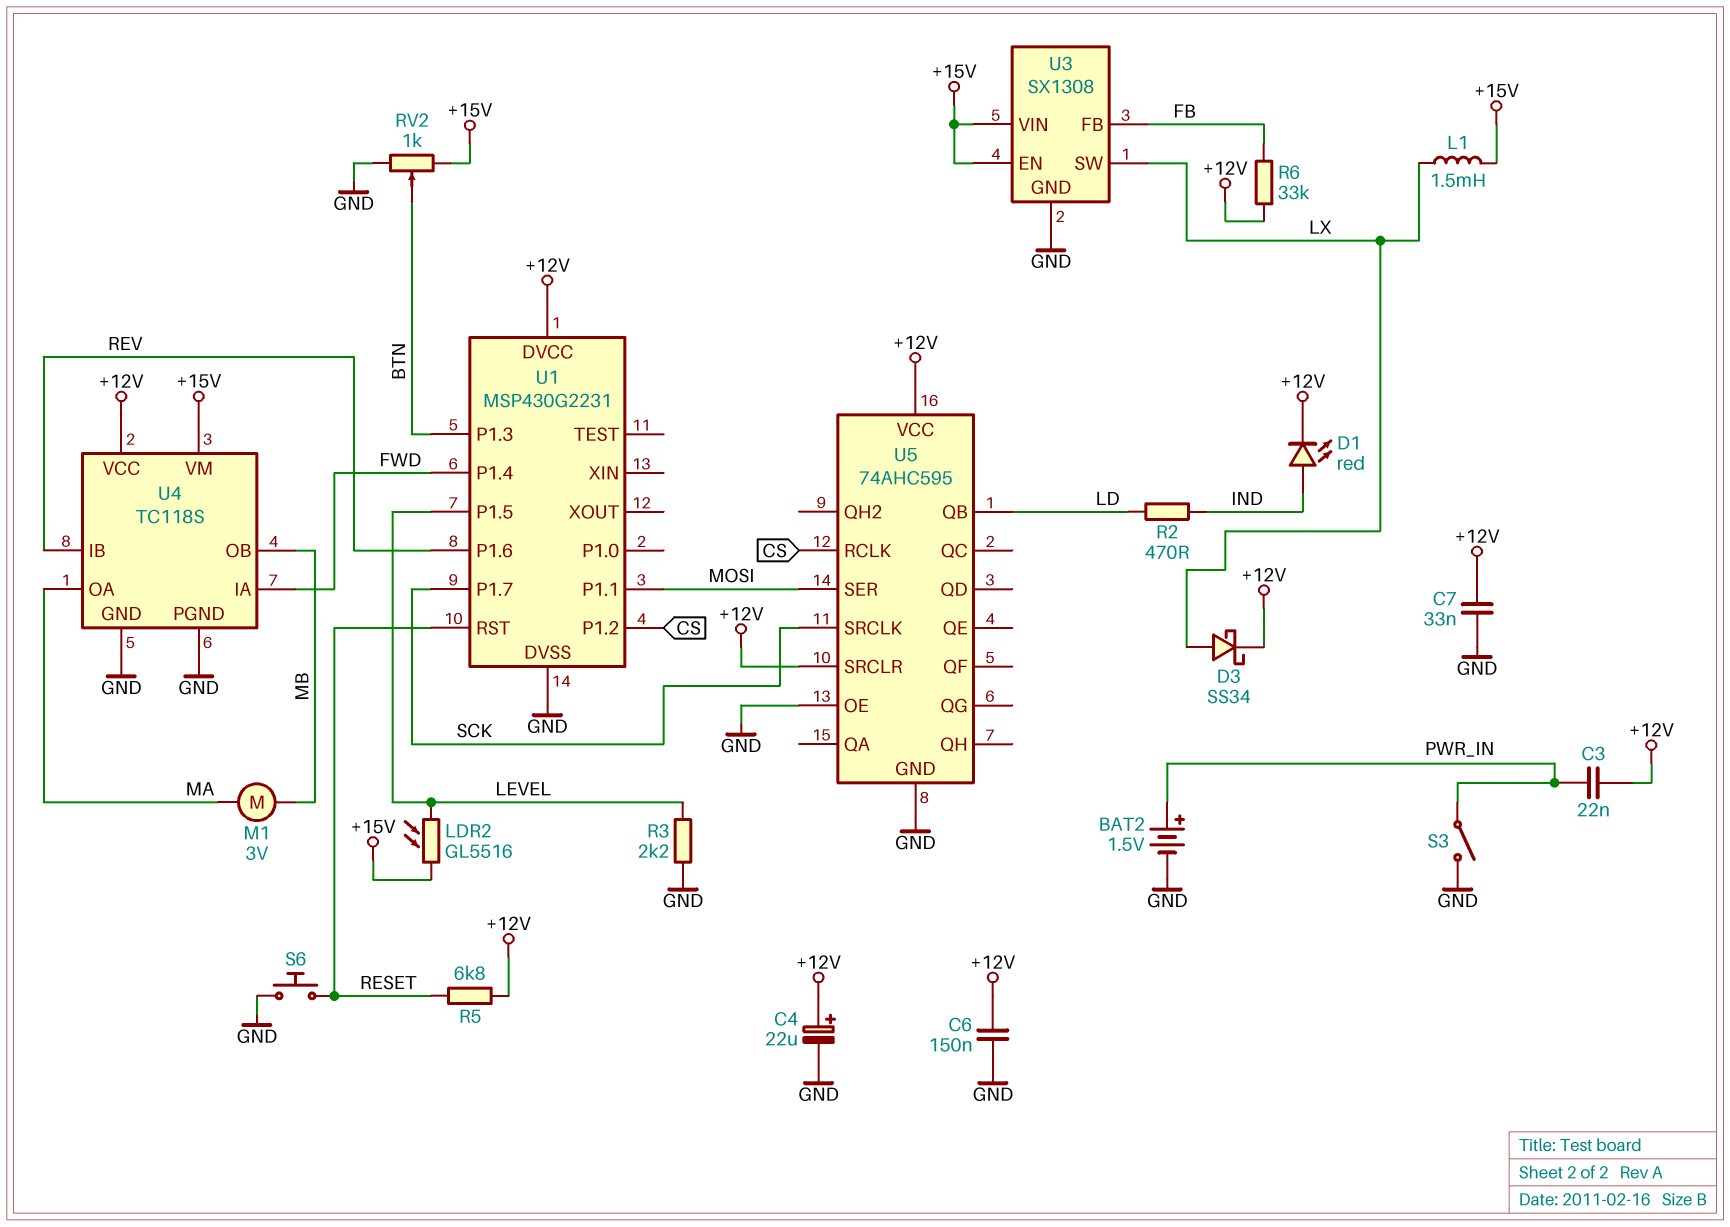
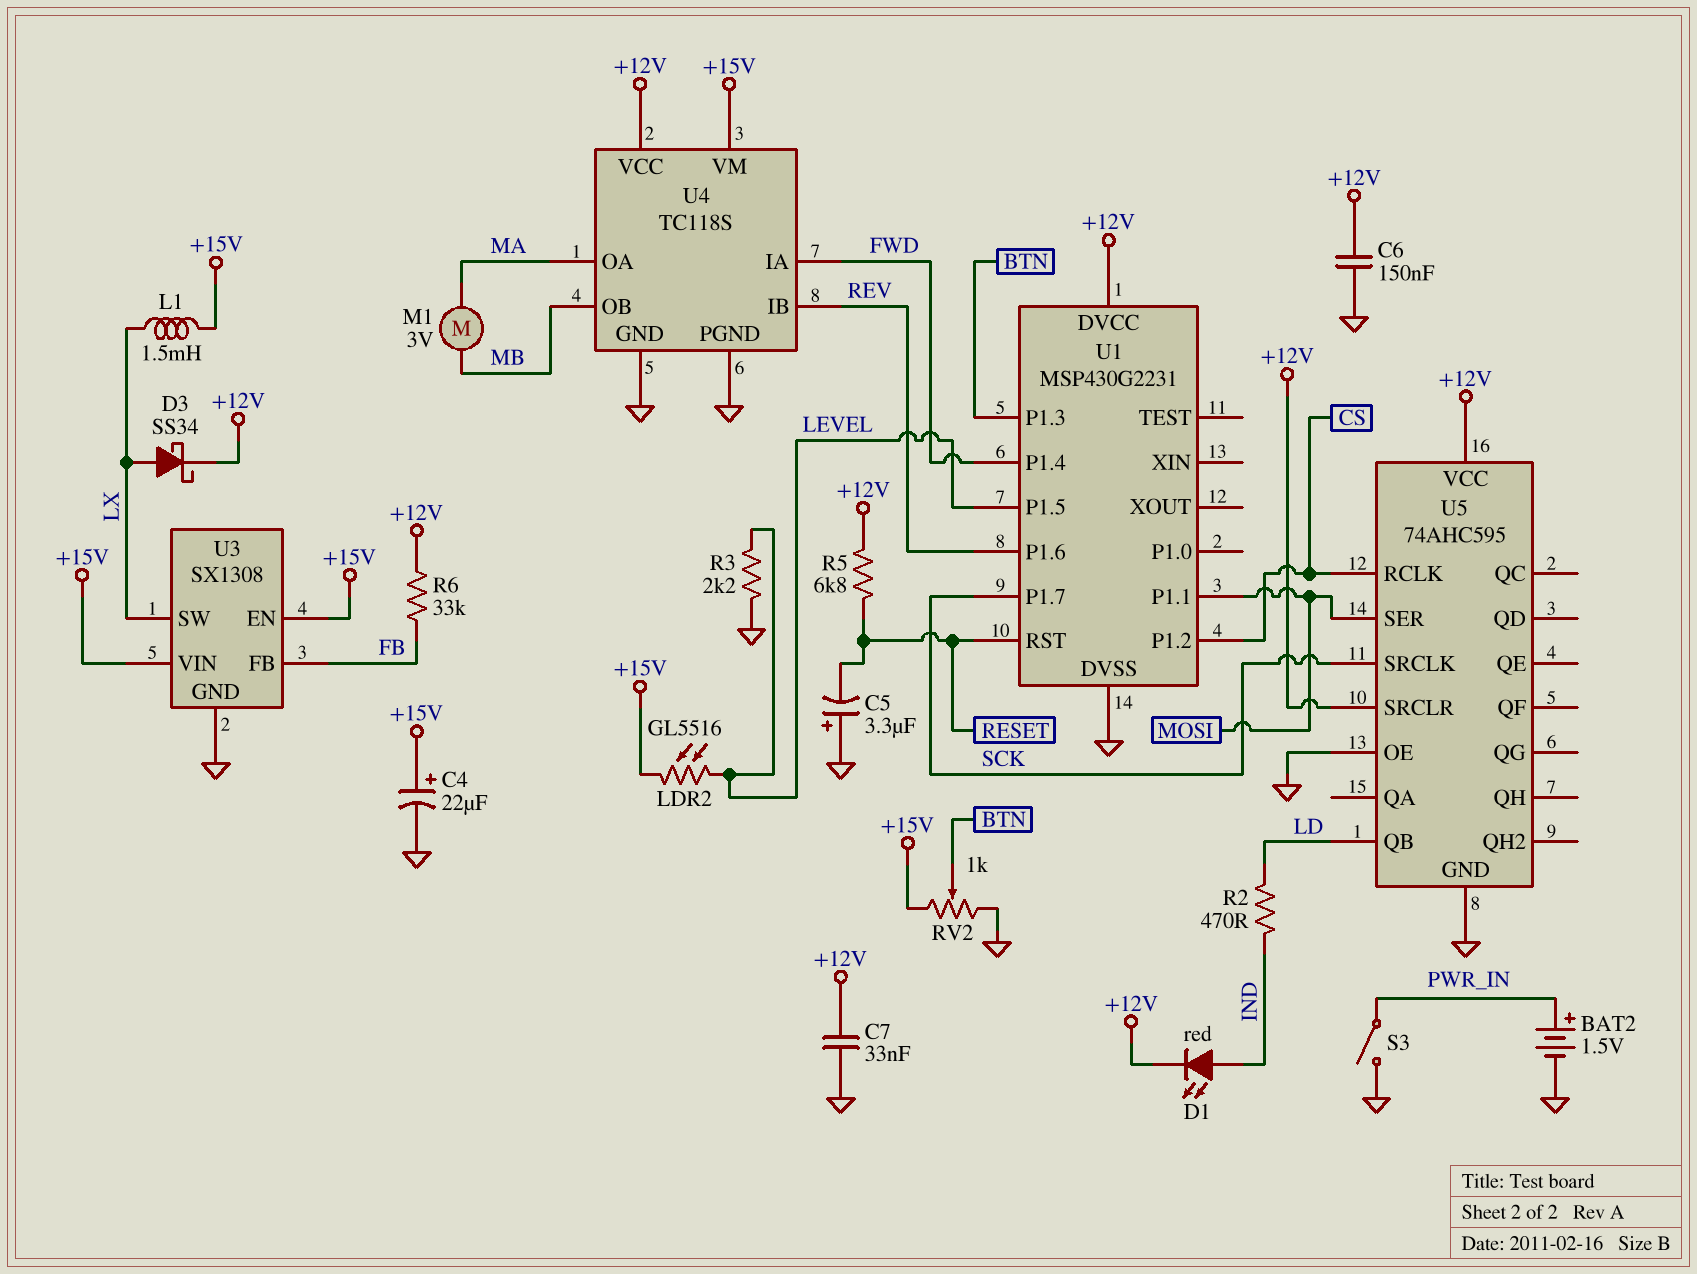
C3: 22nF (+12V, PWR_IN) -> none
C4: 22uF (plus +12V, minus GND) -> 22uF (plus +15V, minus GND)
C5: none -> 3.3uF (plus GND, minus RESET)
S6: button (GND, RESET) -> none

